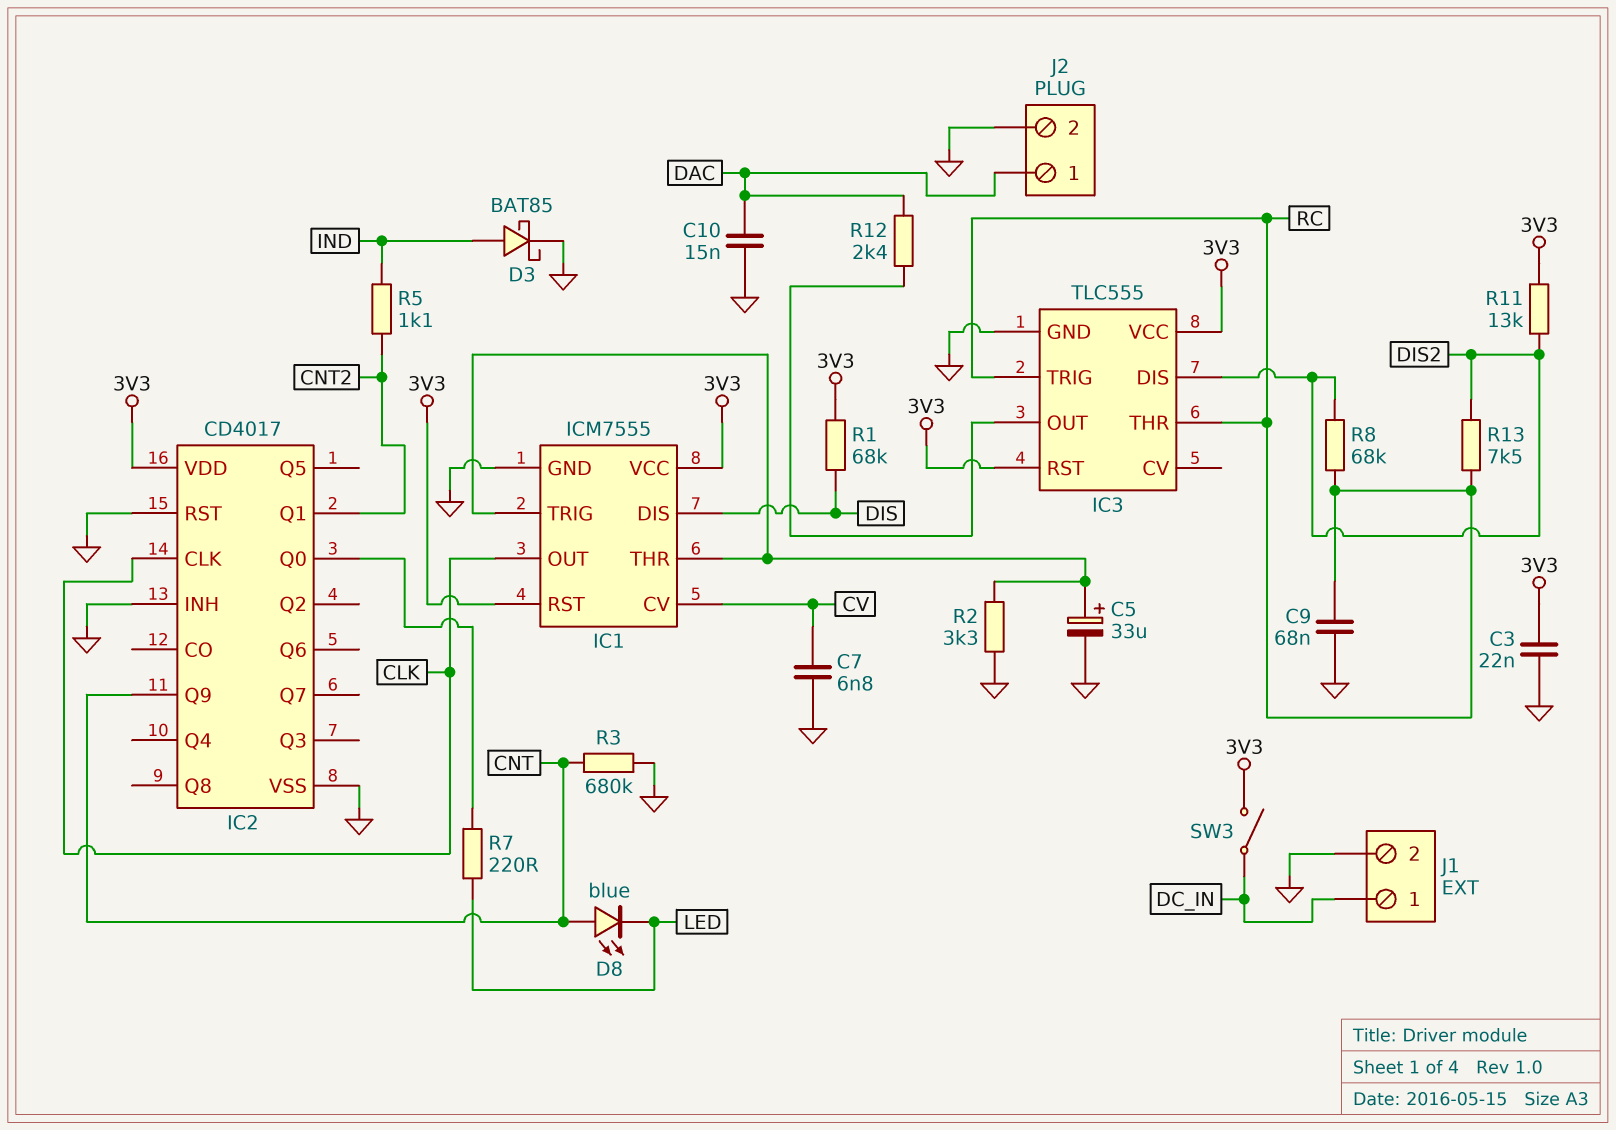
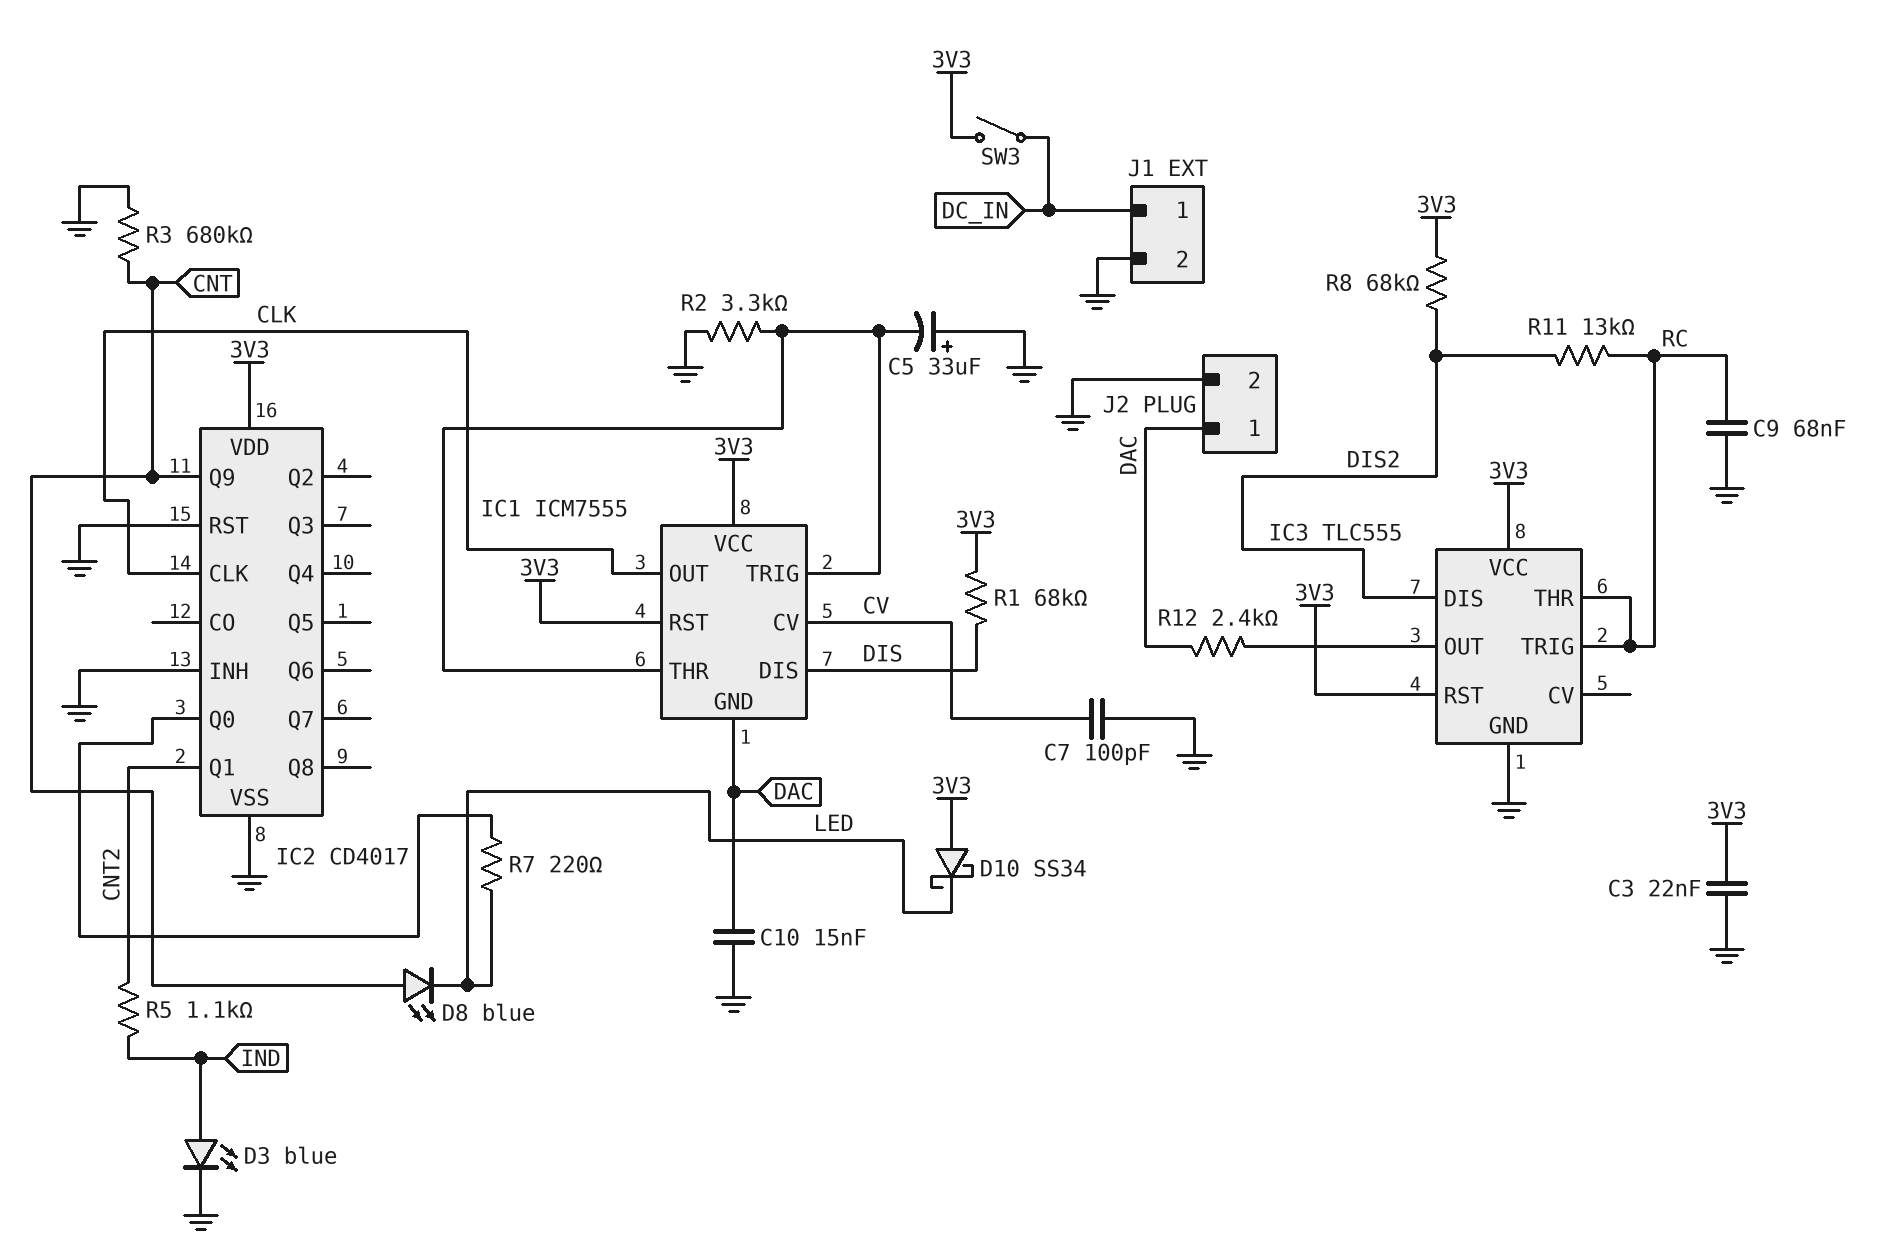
C5: 33uF (plus IC1/THR, minus GND) -> 33uF (plus GND, minus IC1/THR)
C7: 6.8nF (CV, GND) -> 100pF (CV, GND)
D3: schottky BAT85 (A IND, K GND) -> LED blue (A IND, K GND)
D10: none -> schottky SS34 (A 3V3, K LED)
IC1 pin GND: GND -> DAC
R8: 68k (DIS2, RC) -> 68k (3V3, DIS2)
R11: 13k (3V3, DIS2) -> 13k (DIS2, RC)
R13: 7.5k (DIS2, RC) -> none

